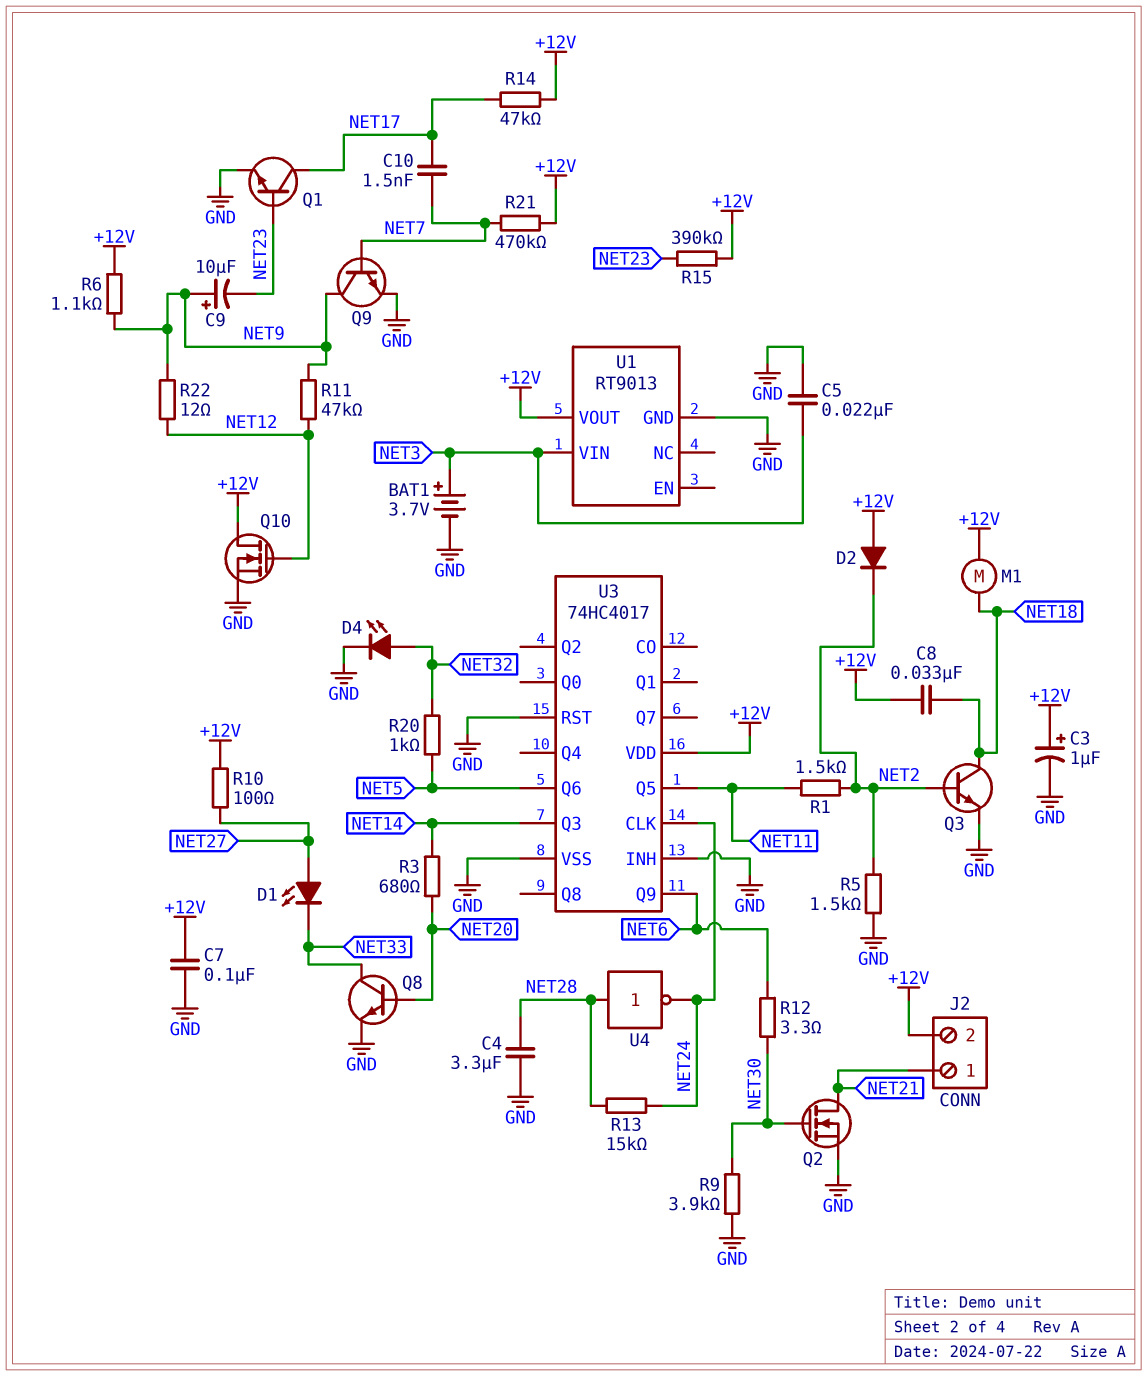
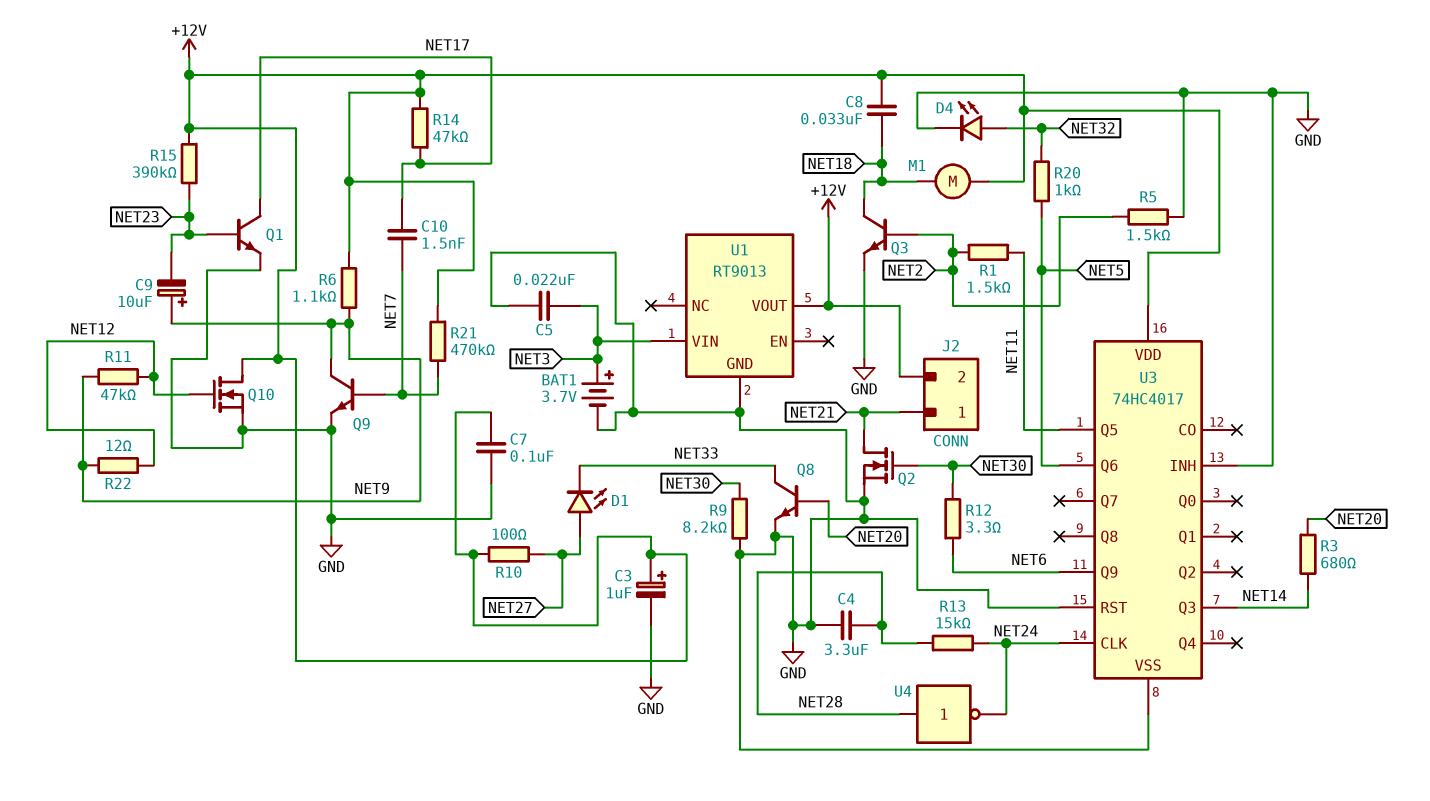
D2: diode (A +12V, K NET2) -> none
R9: 3.9k (GND, NET30) -> 8.2k (GND, NET30)

